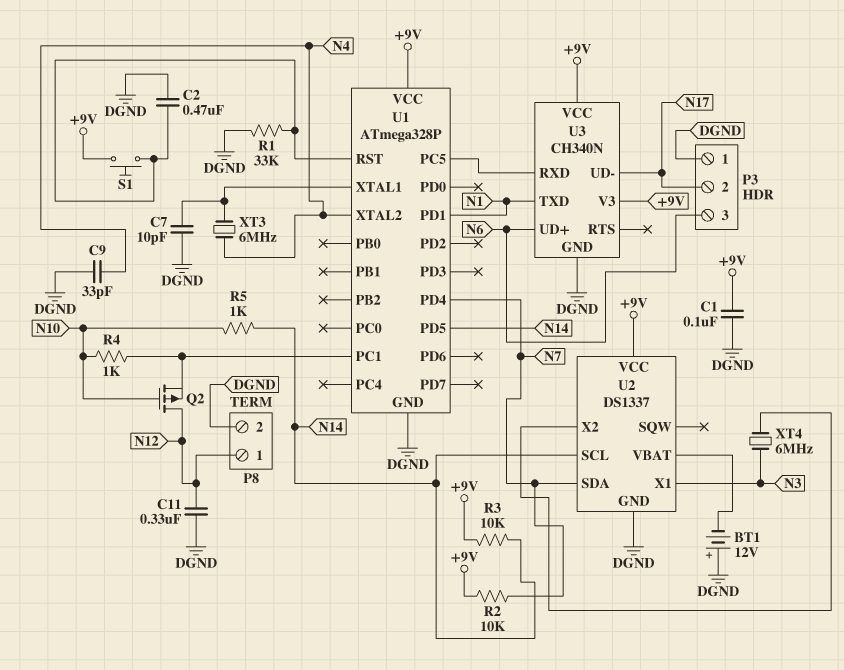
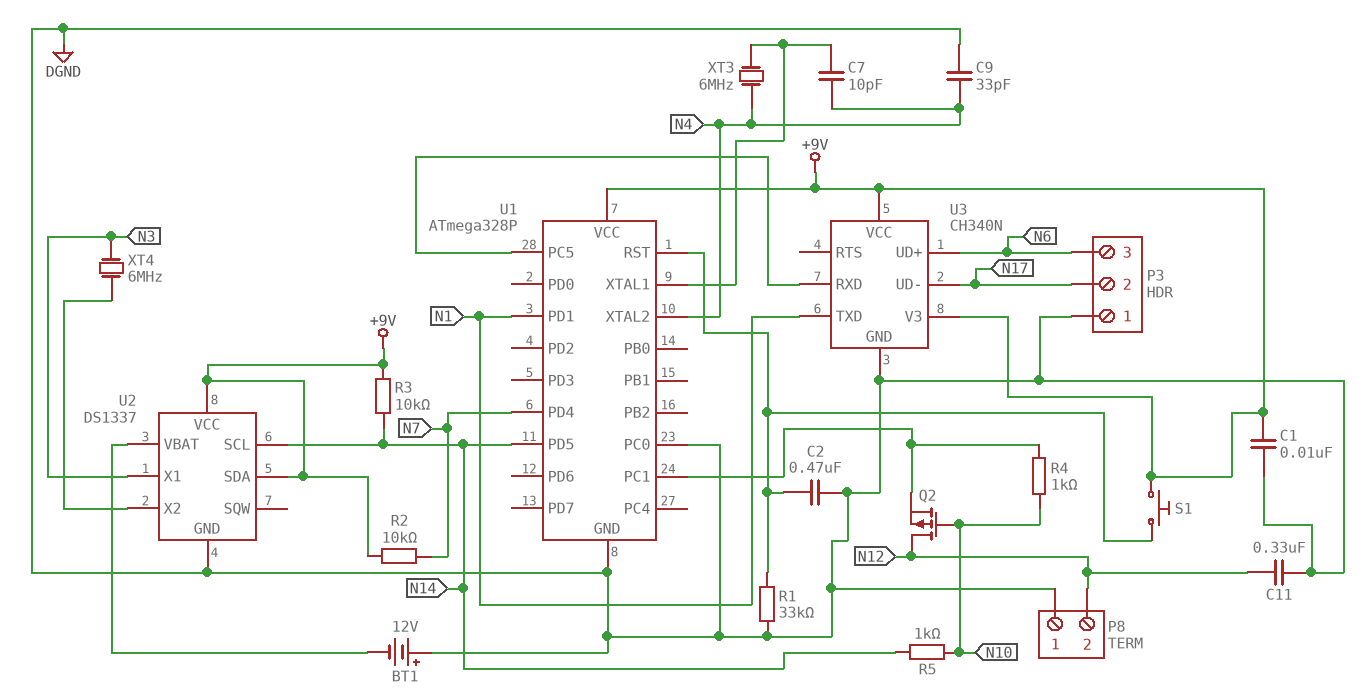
C1: 100nF (+9V, DGND) -> 10nF (+9V, DGND)
C7: 10pF (DGND, U1/XTAL1) -> 10pF (N4, U1/XTAL1)
P8 pin 1: N12 -> DGND
P8 pin 2: DGND -> N12
U1 pin PC0: none -> DGND
U2 pin SDA: N7 -> +9V

